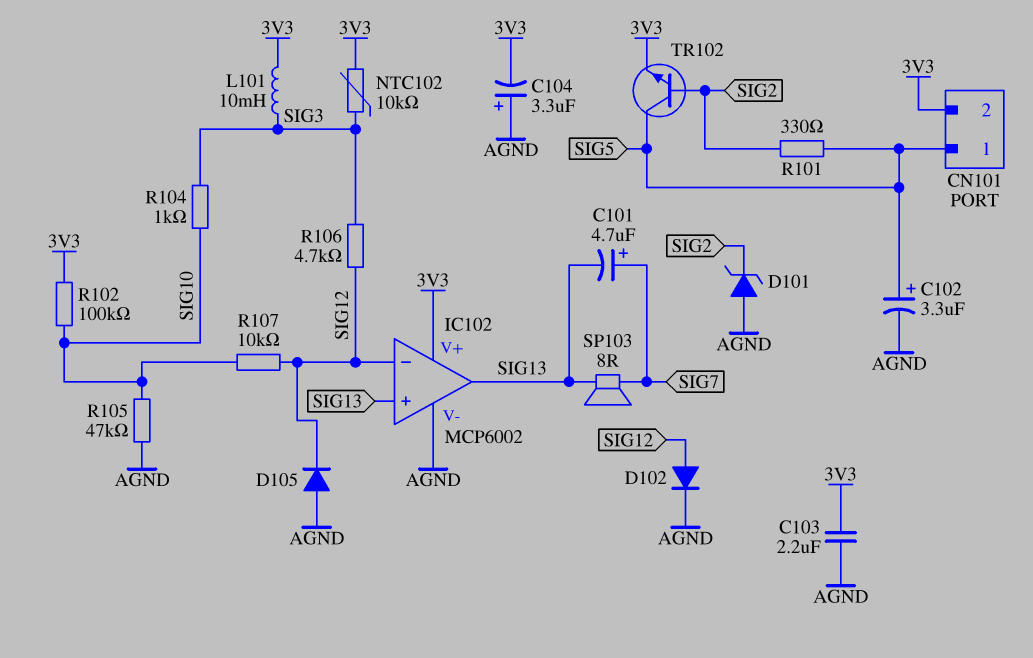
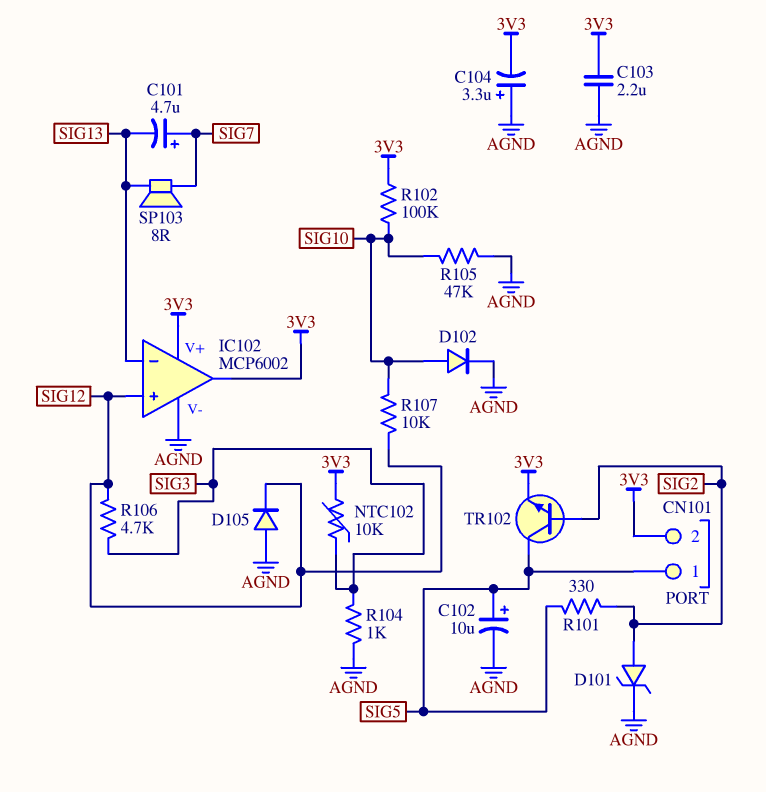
C102: 3.3uF (plus SIG5, minus AGND) -> 10uF (plus SIG5, minus AGND)
D101: zener (A AGND, K SIG2) -> zener (A SIG2, K AGND)
D102: diode (A SIG12, K AGND) -> diode (A SIG10, K AGND)
IC102 pin in+: SIG13 -> SIG12
IC102 pin in-: SIG12 -> SIG13
IC102 pin out: SIG13 -> 3V3
L101: 10mH (3V3, SIG3) -> none
R104: 1k (SIG3, SIG10) -> 1k (AGND, SIG3)

